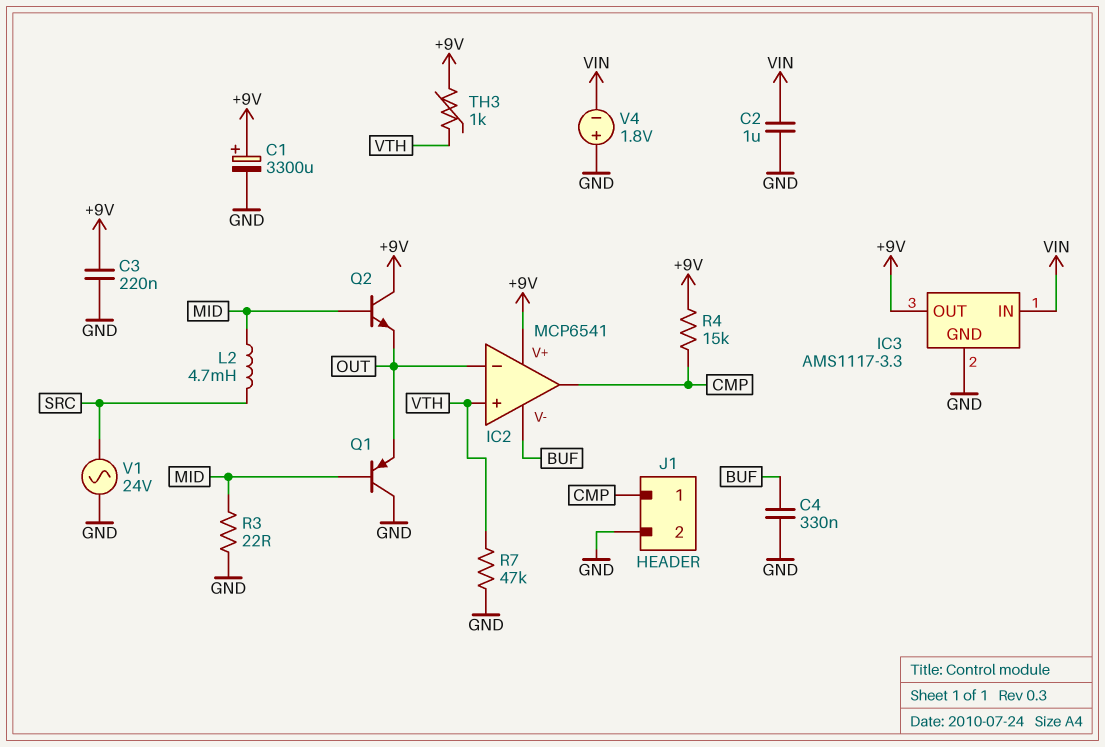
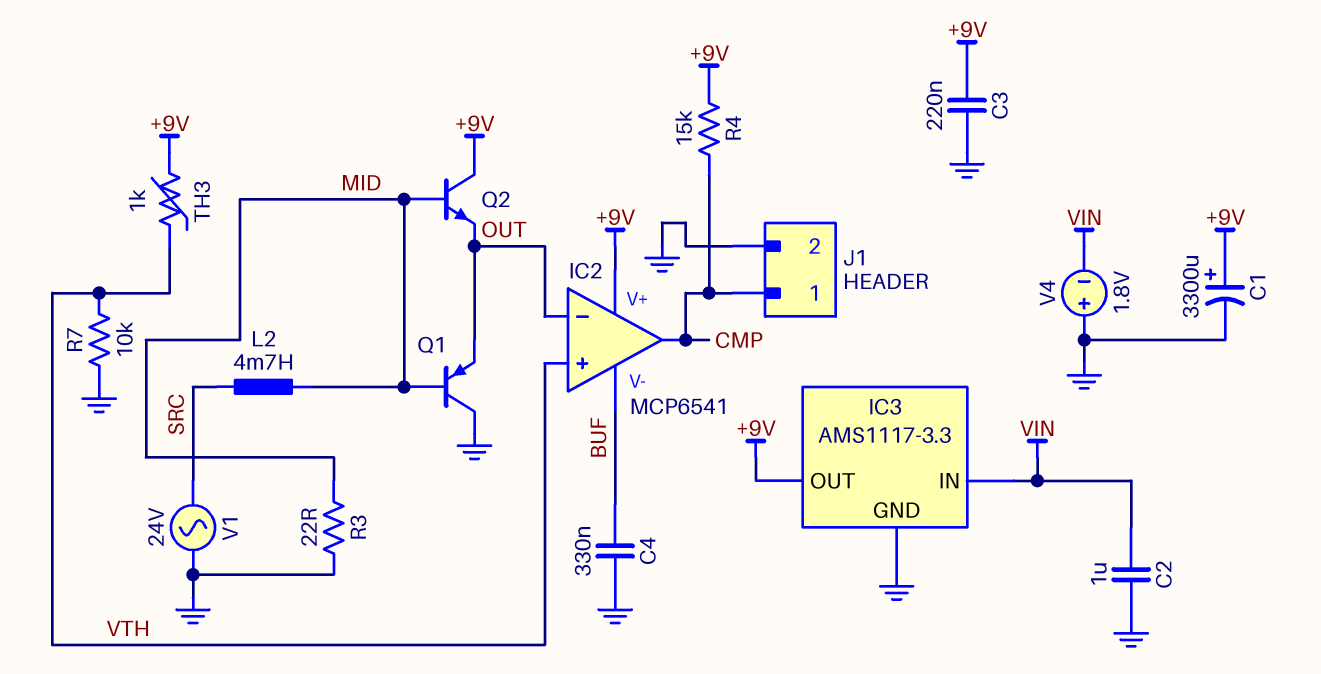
R7: 47k (GND, VTH) -> 10k (GND, VTH)

